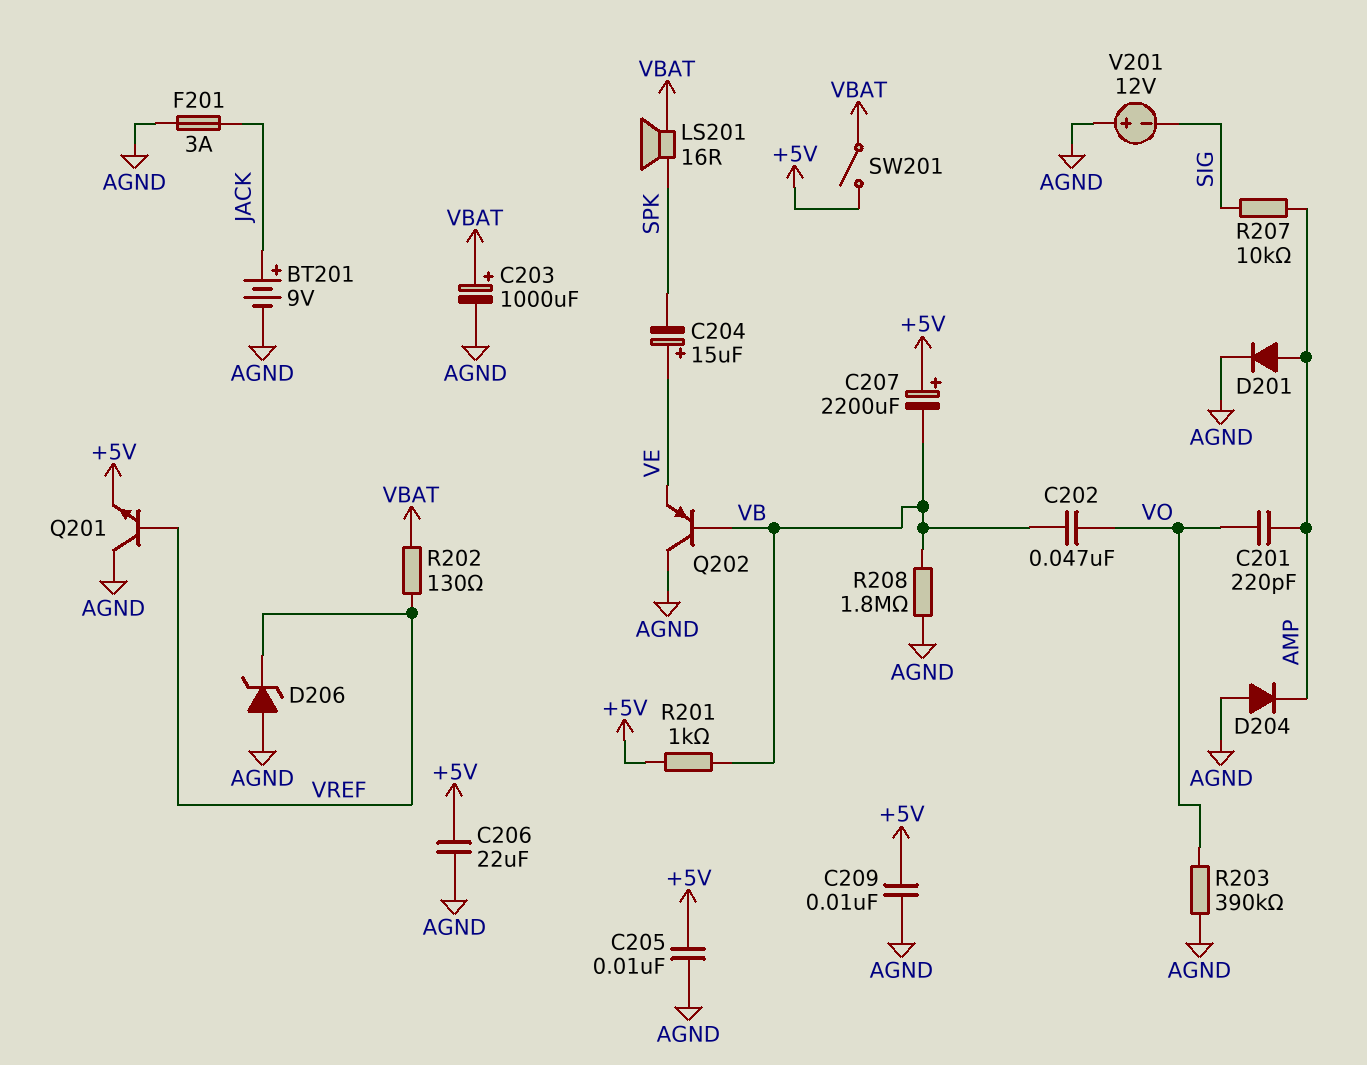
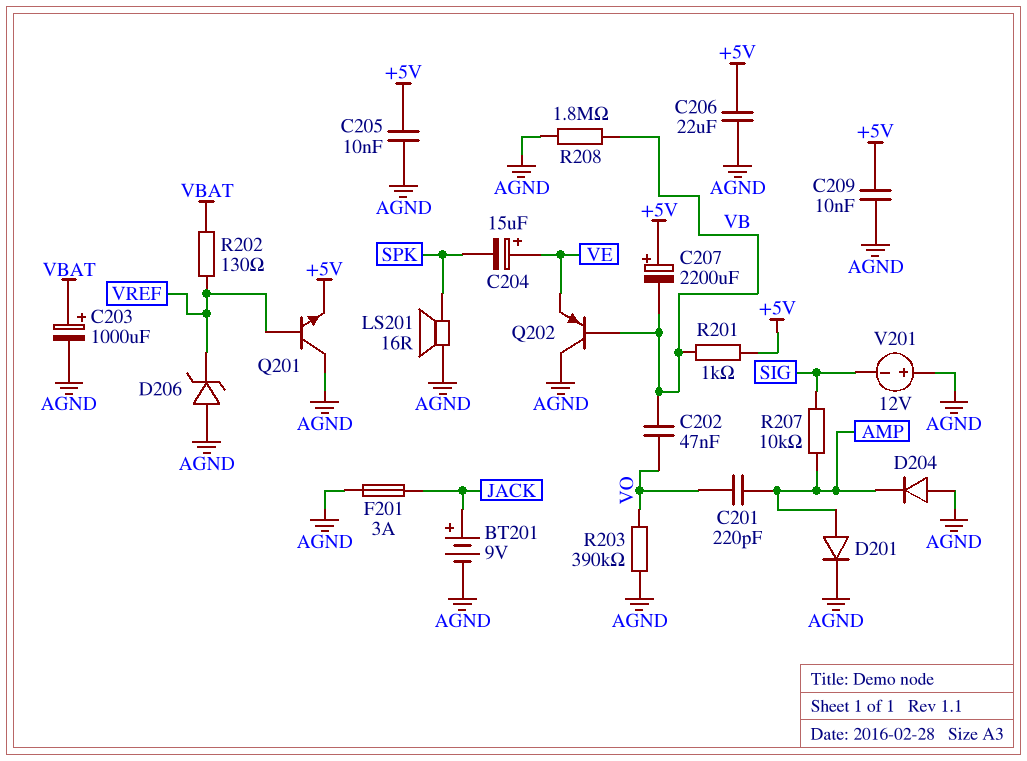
LS201: speaker 16R (SPK, VBAT) -> speaker 16R (AGND, SPK)
SW201: switch (+5V, VBAT) -> none

